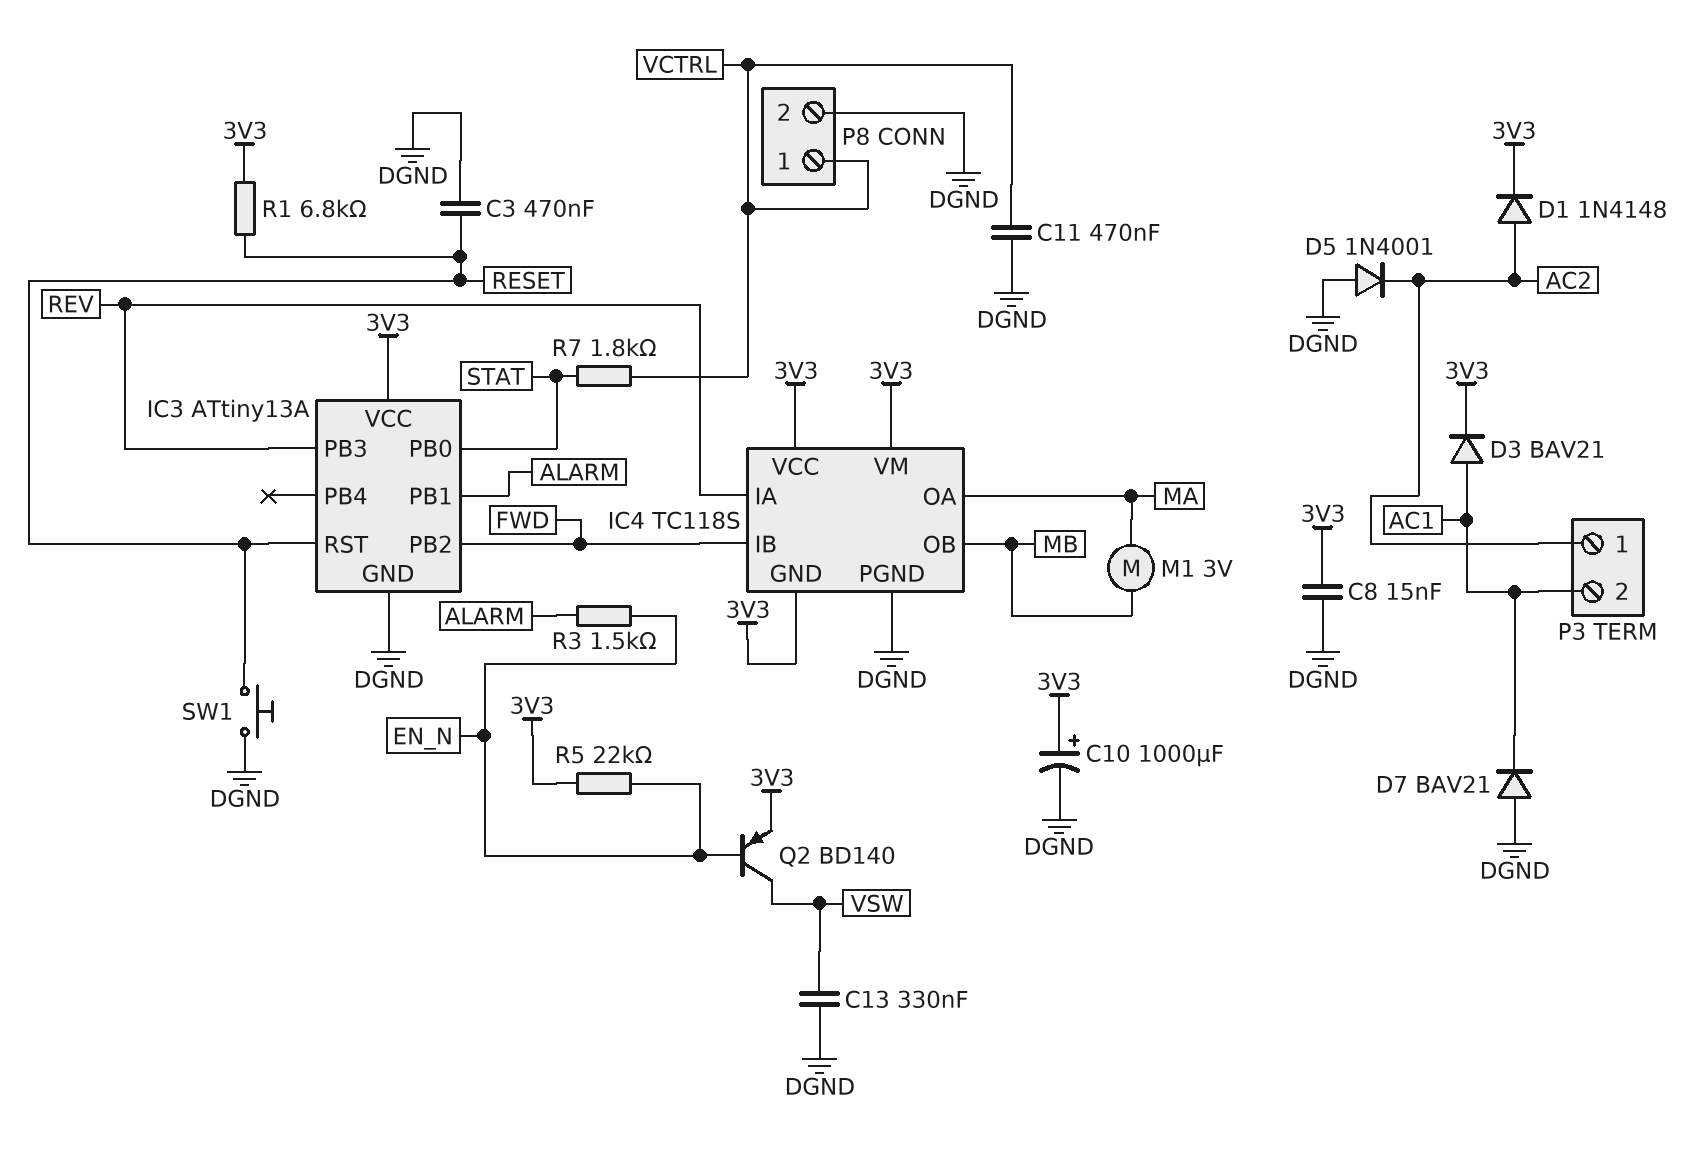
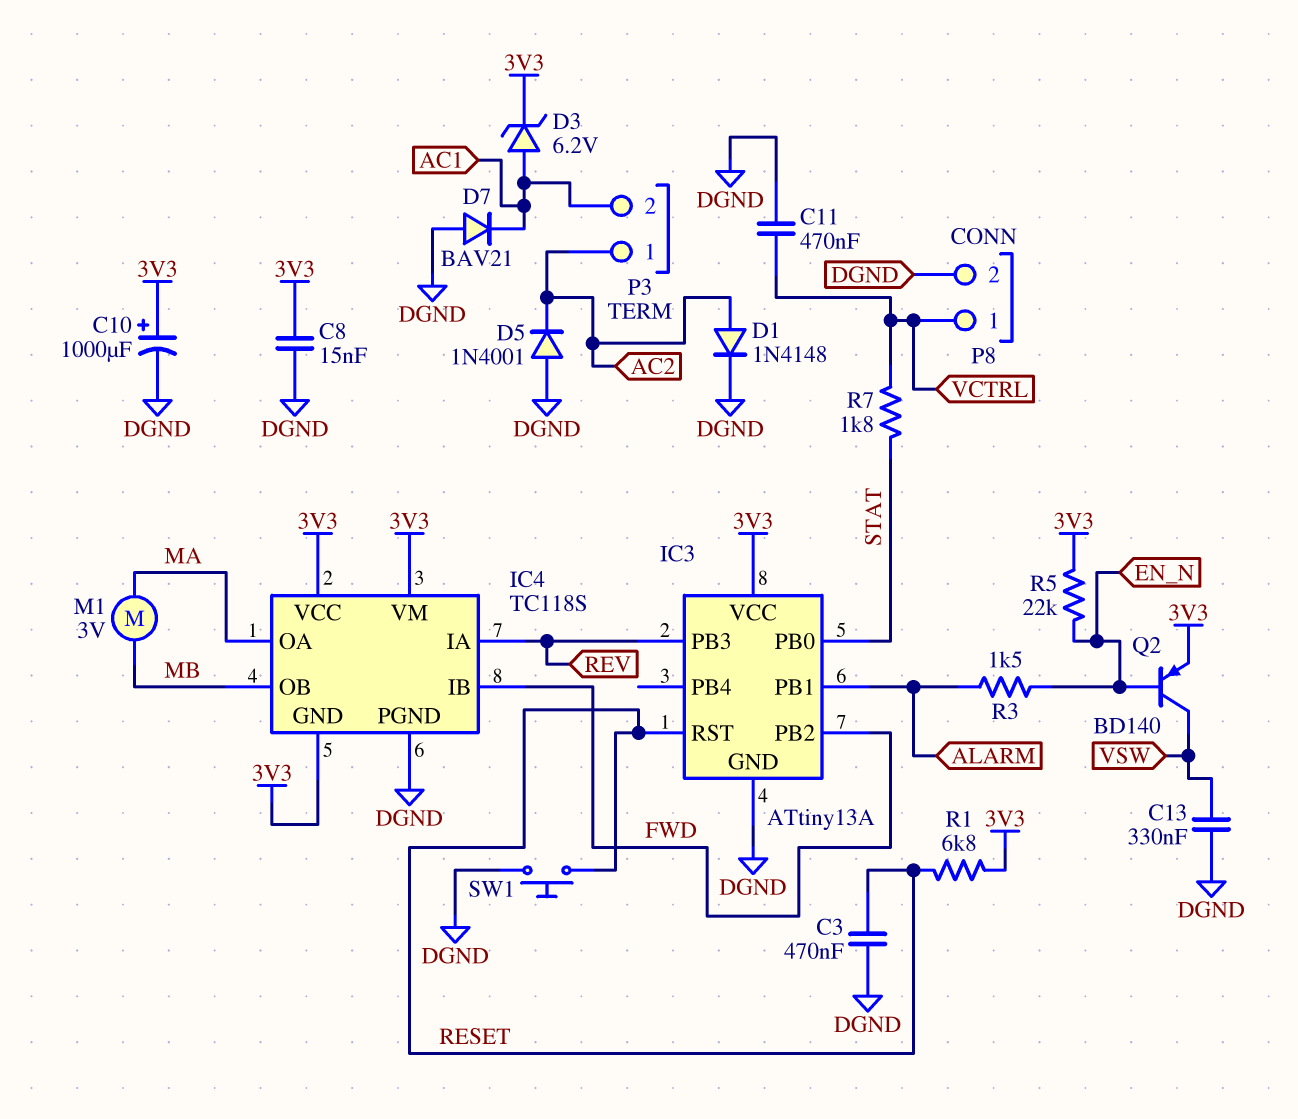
D1: diode 1N4148 (A AC2, K 3V3) -> diode 1N4148 (A AC2, K DGND)
D3: diode BAV21 (A AC1, K 3V3) -> zener 6.2V (A AC1, K 3V3)

